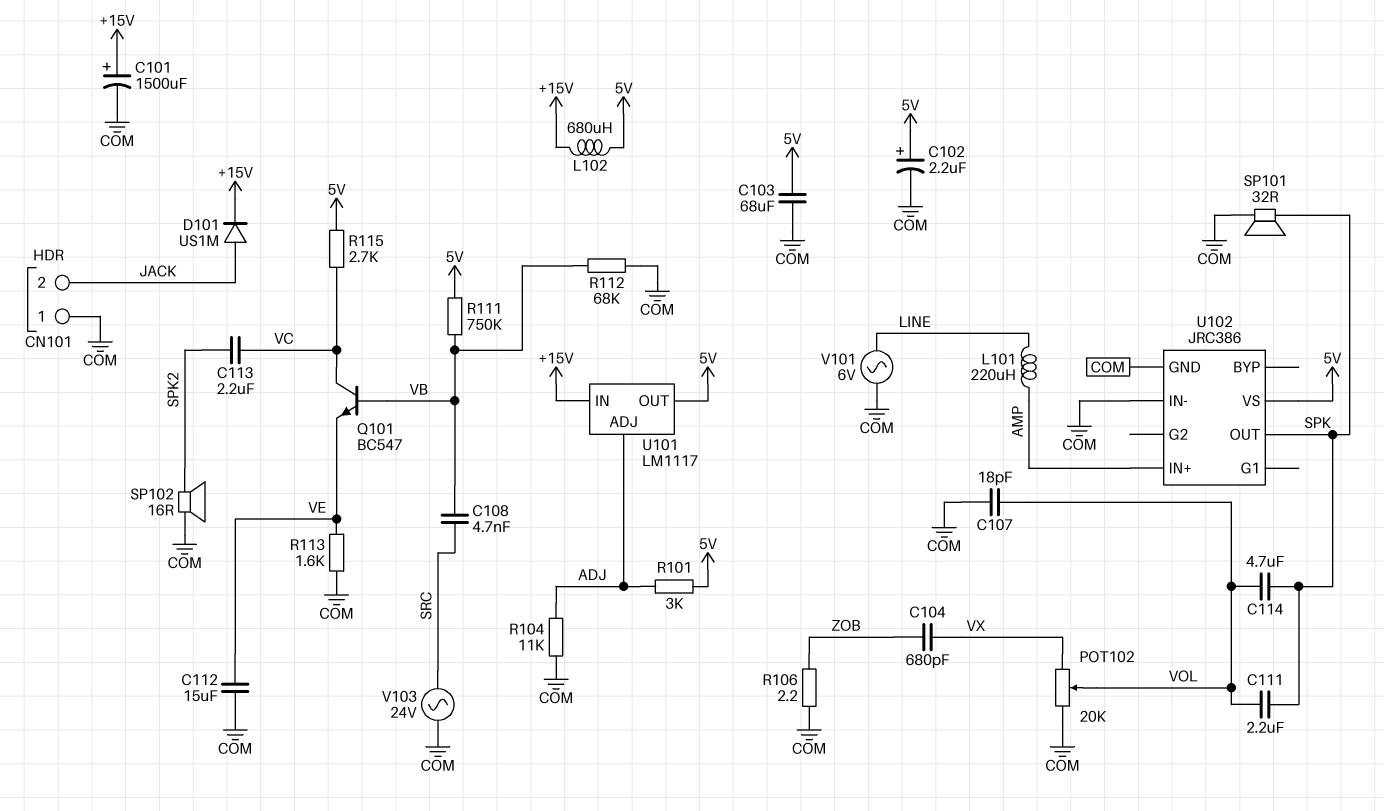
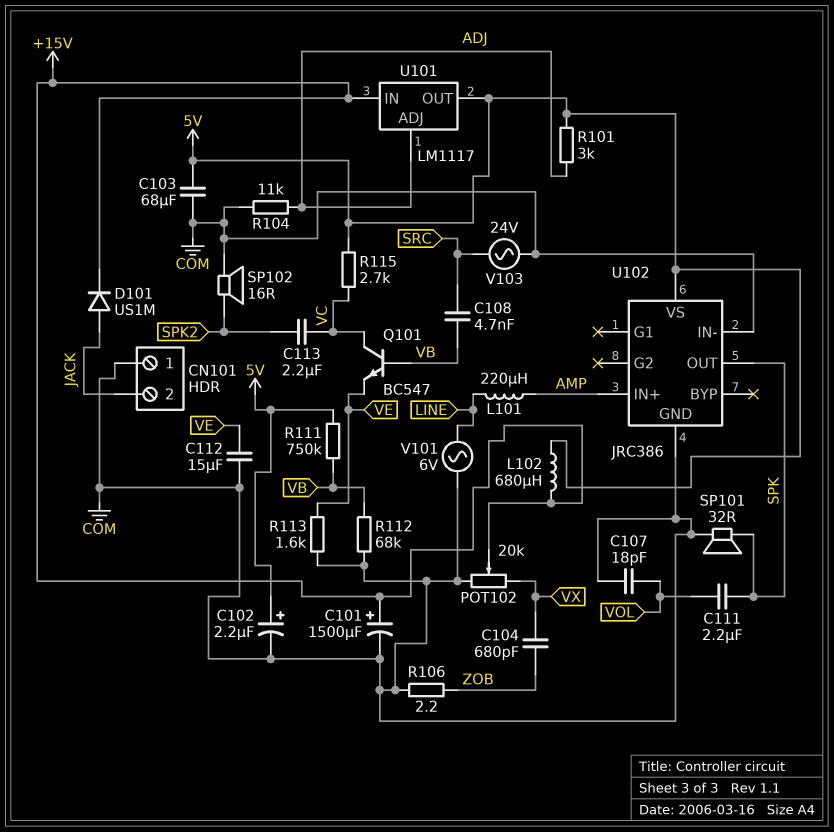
C114: 4.7uF (SPK, VOL) -> none
POT102: 20k (COM, VX, wiper VOL) -> 20k (COM, VX, wiper +15V)

